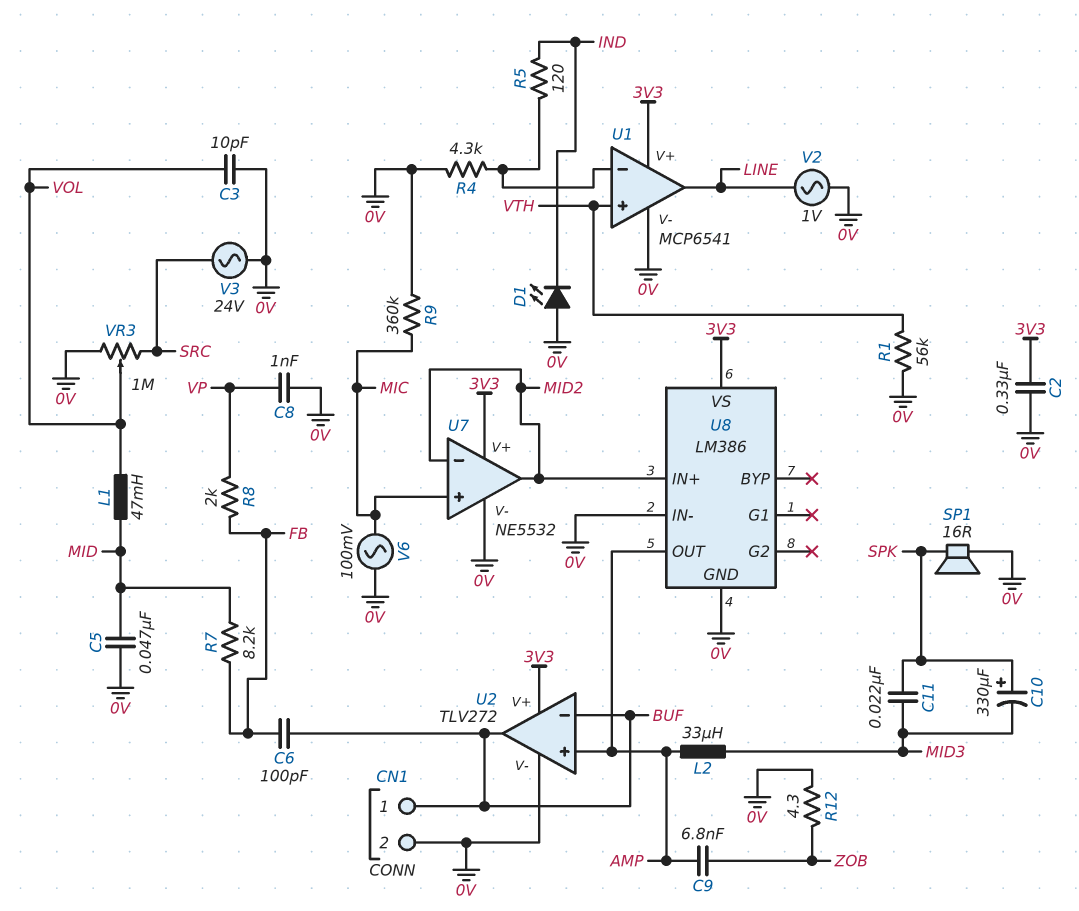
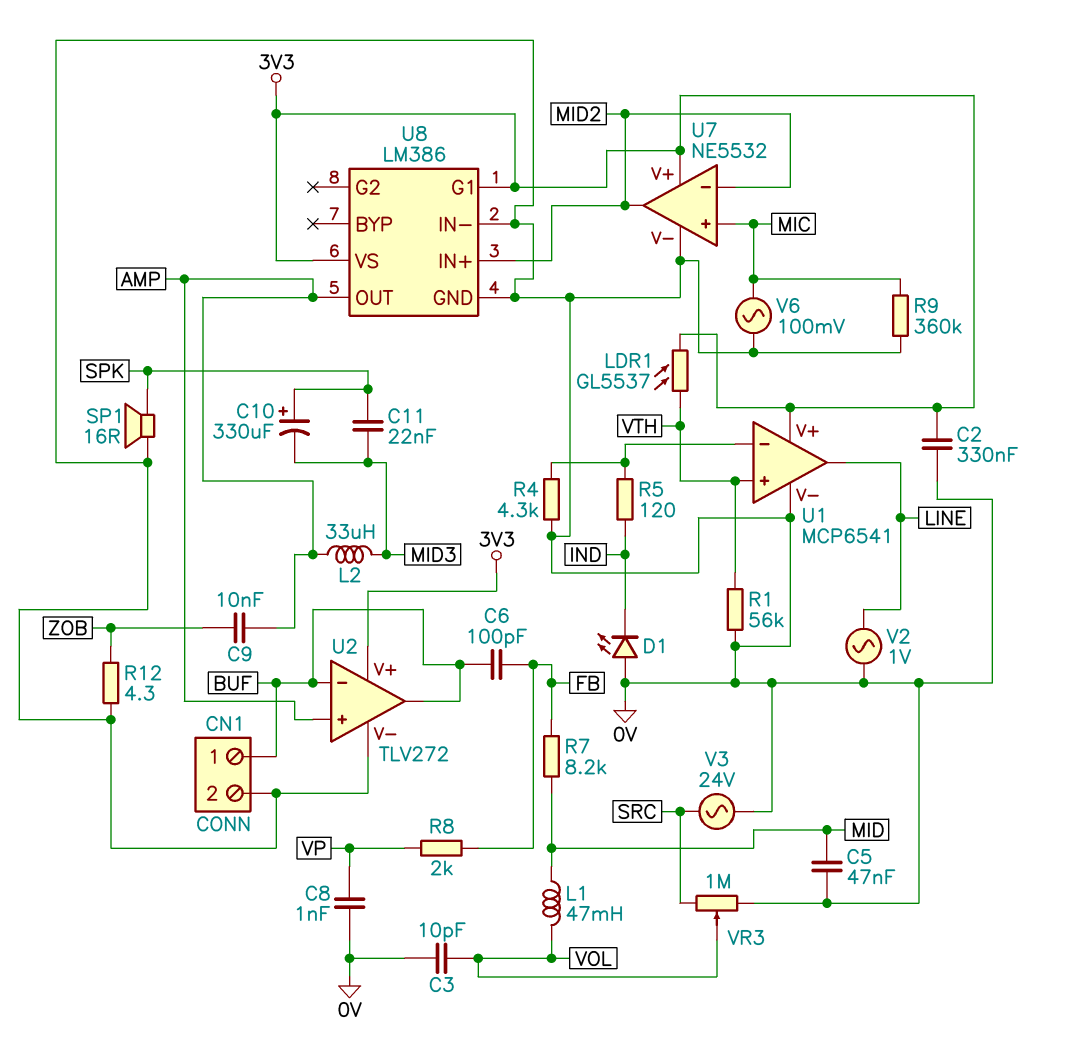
C9: 6.8nF (AMP, ZOB) -> 10nF (AMP, ZOB)
LDR1: none -> GL5537 (3V3, VTH)
U8 pin G1: none -> 3V3

